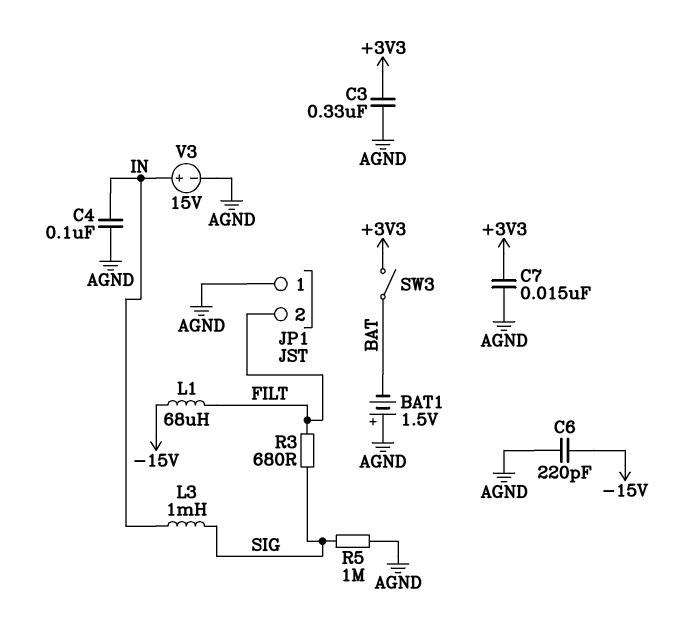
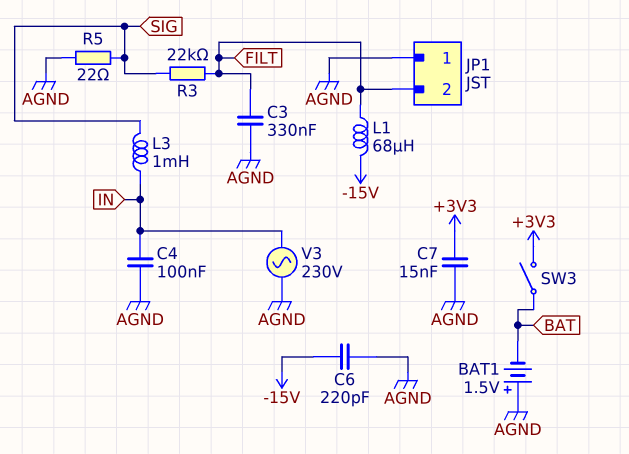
C3: 330nF (+3V3, AGND) -> 330nF (AGND, FILT)
R3: 680 (FILT, SIG) -> 22k (FILT, SIG)
R5: 1M (AGND, SIG) -> 22 (AGND, SIG)
V3: 15V (plus IN, minus AGND) -> AC 230V (AGND, IN)

